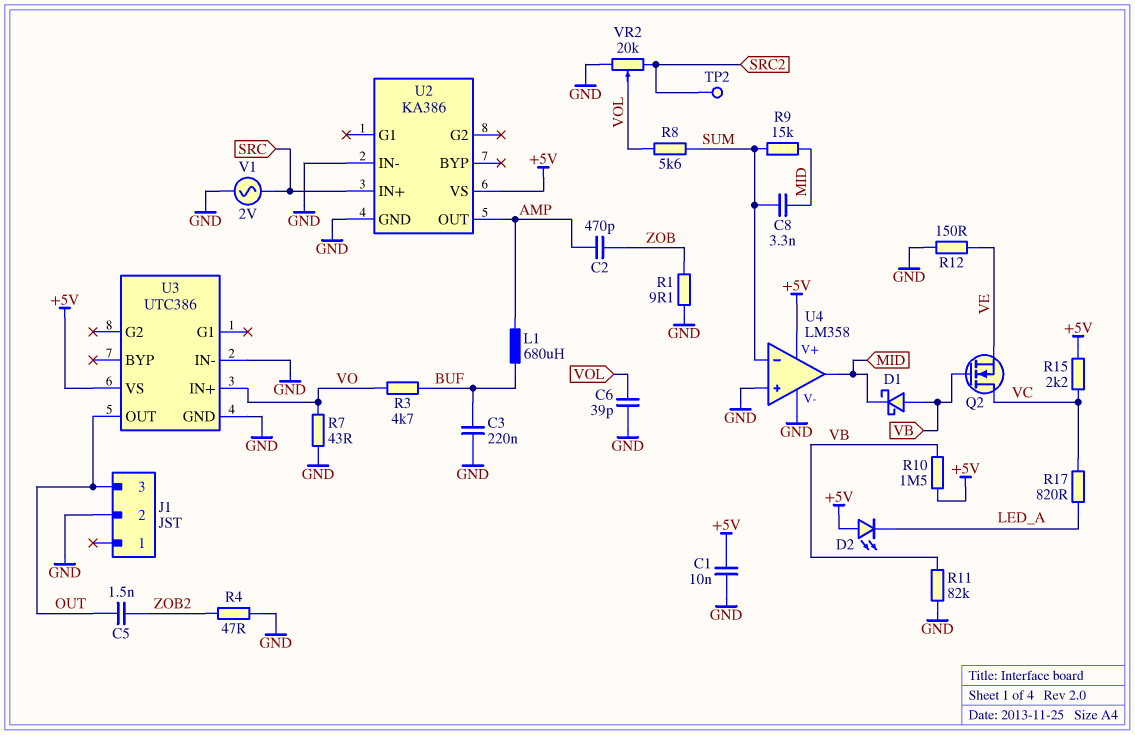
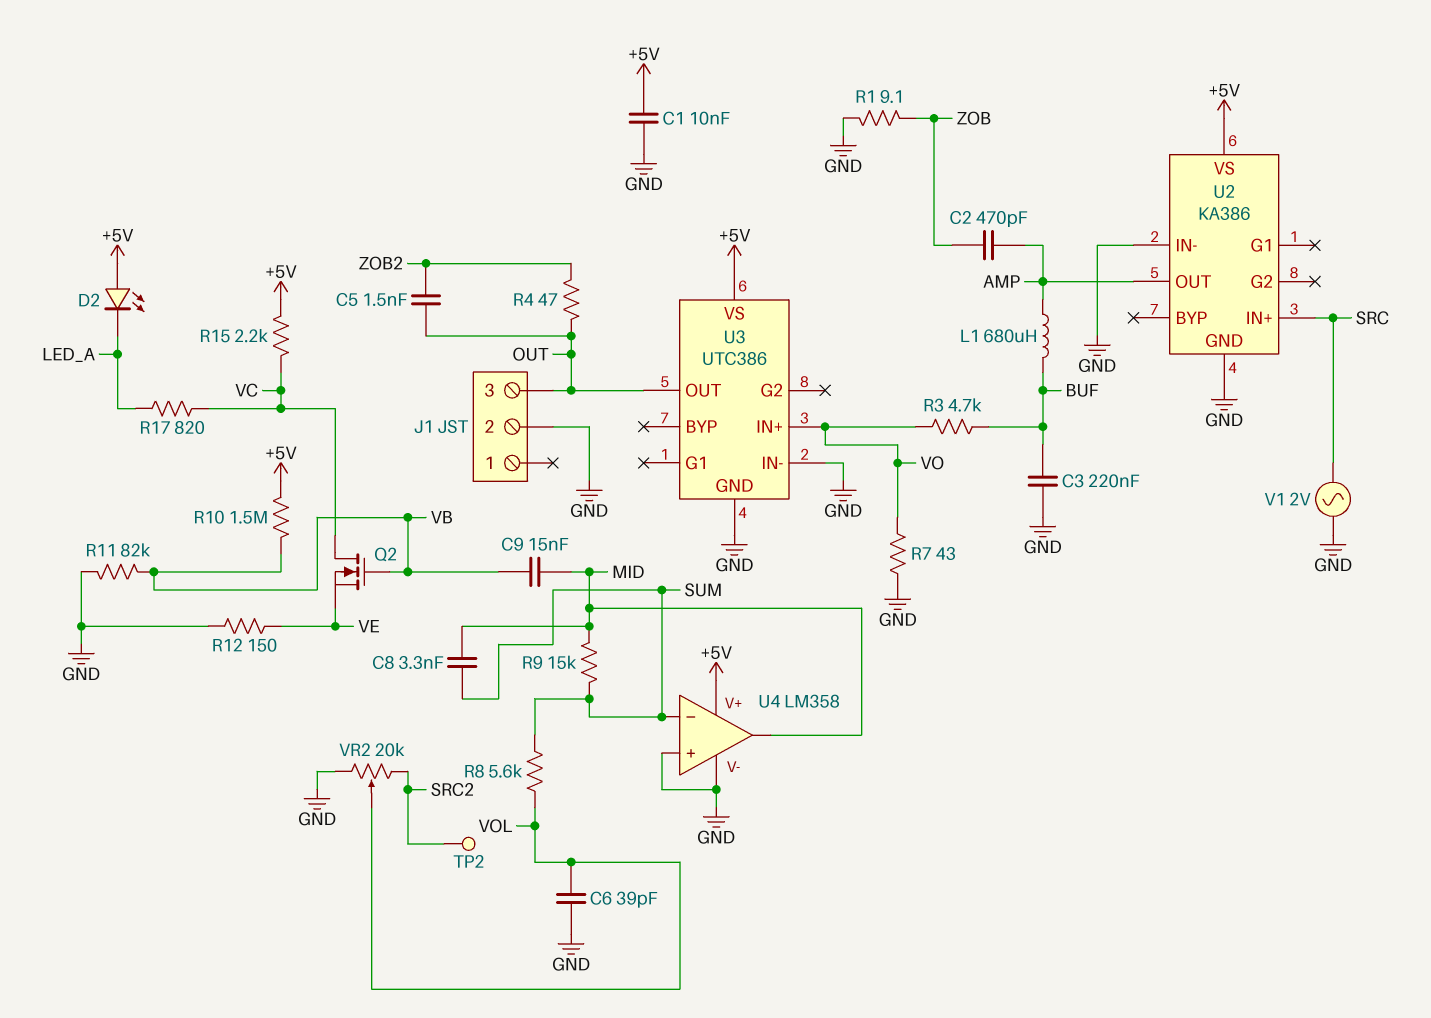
C9: none -> 15nF (MID, VB)
D1: schottky (A VB, K MID) -> none
R4: 47 (GND, ZOB2) -> 47 (OUT, ZOB2)

